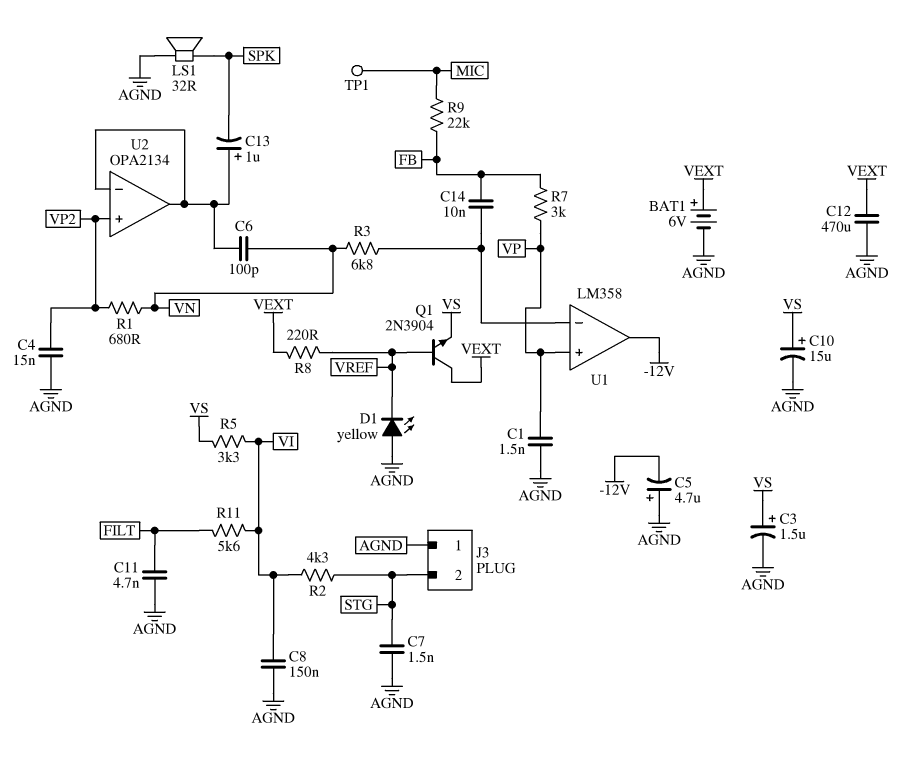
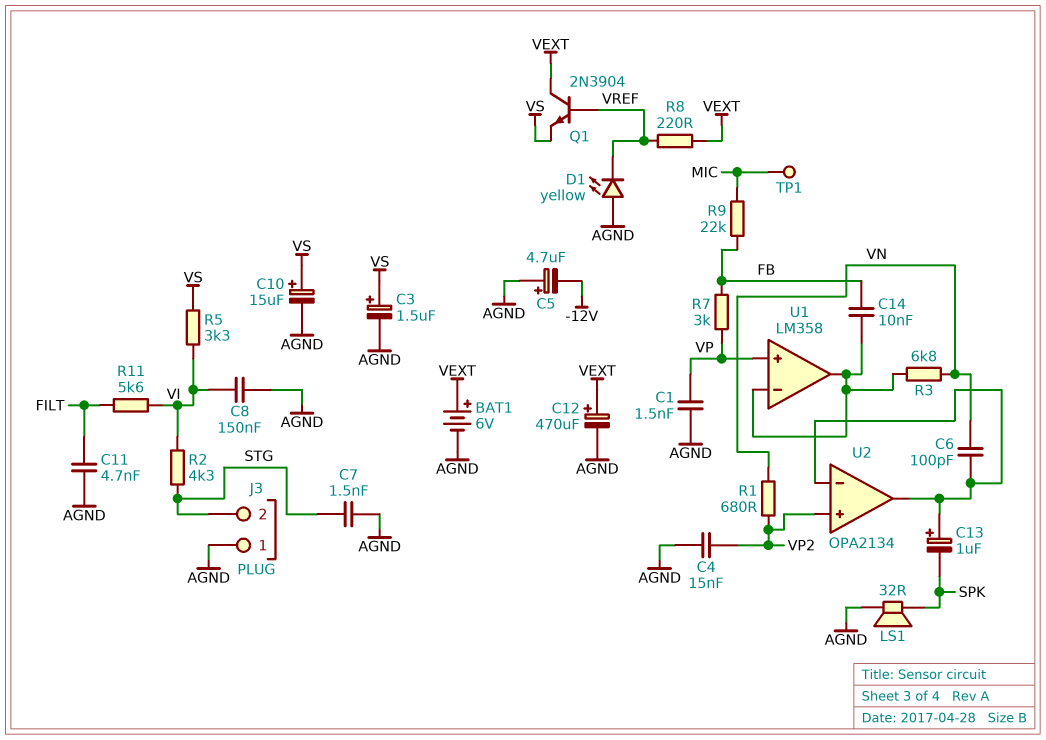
C12: 470uF (AGND, VEXT) -> 470uF (plus VEXT, minus AGND)
U1 pin out: -12V -> U1/in-

